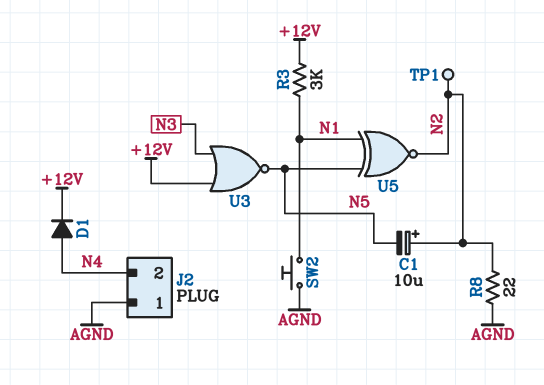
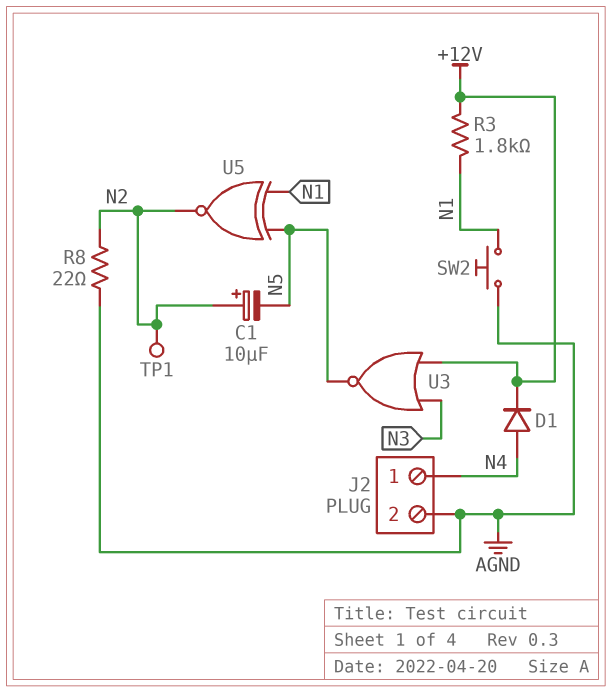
J2 pin 1: AGND -> N4
J2 pin 2: N4 -> AGND
R3: 3k (+12V, N1) -> 1.8k (+12V, N1)

